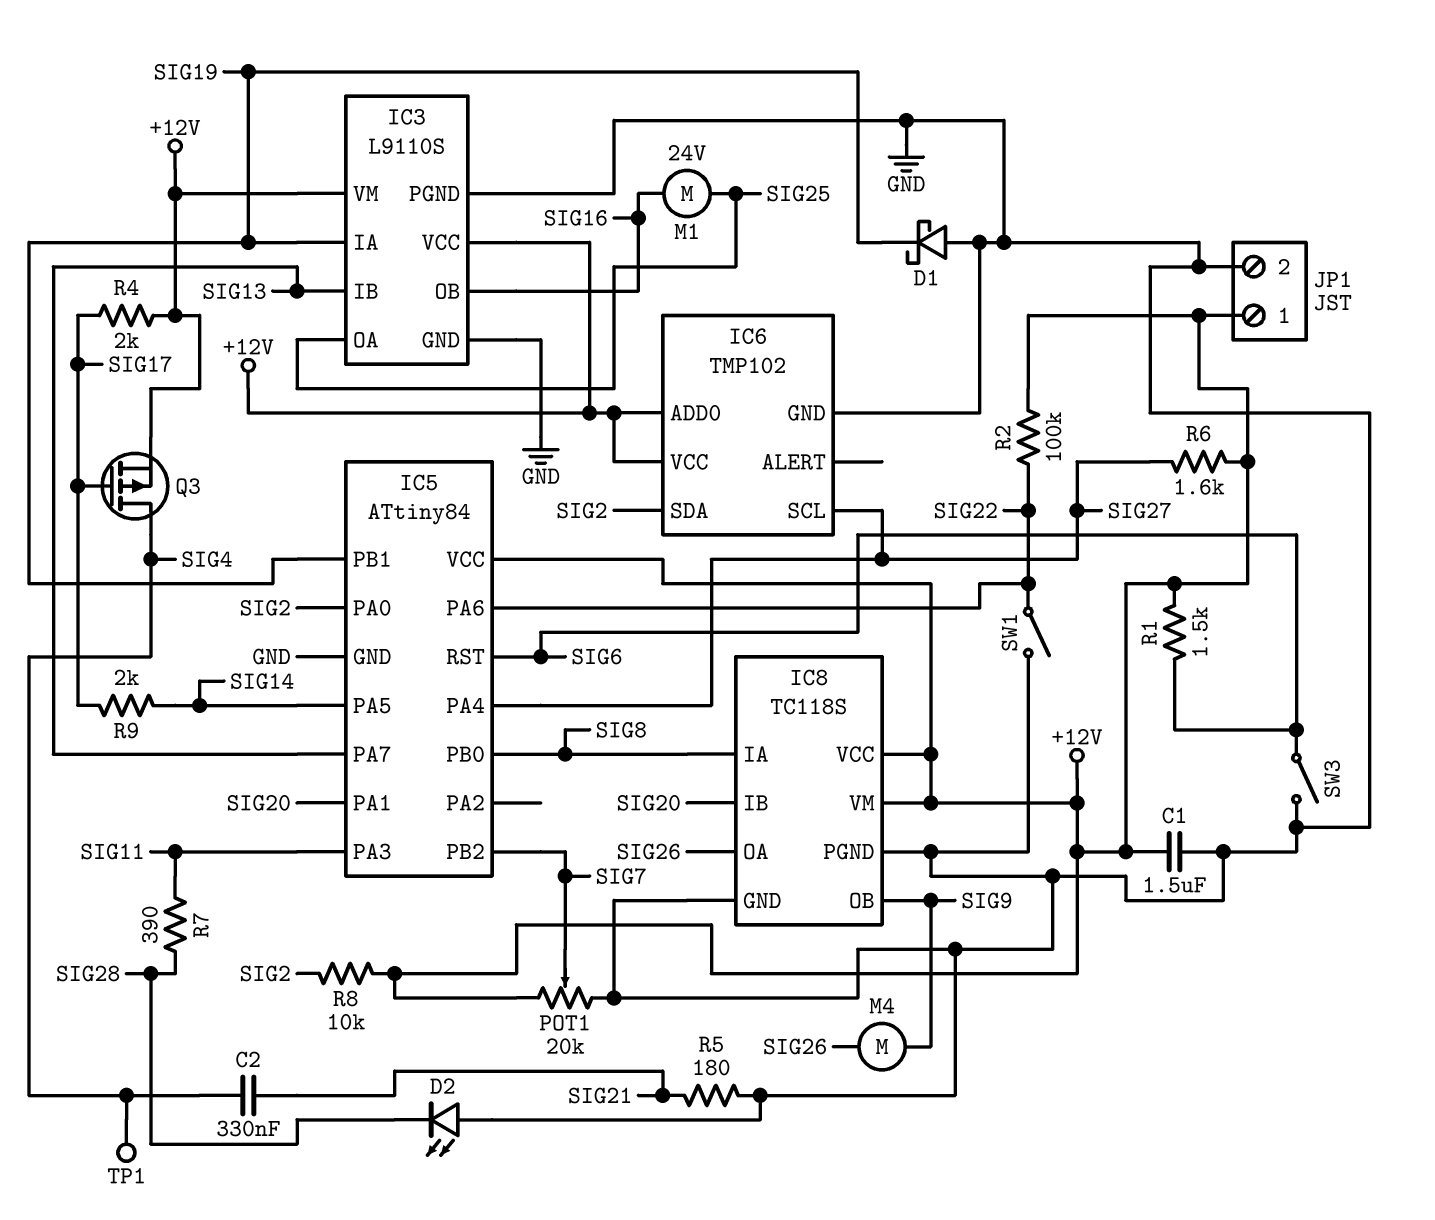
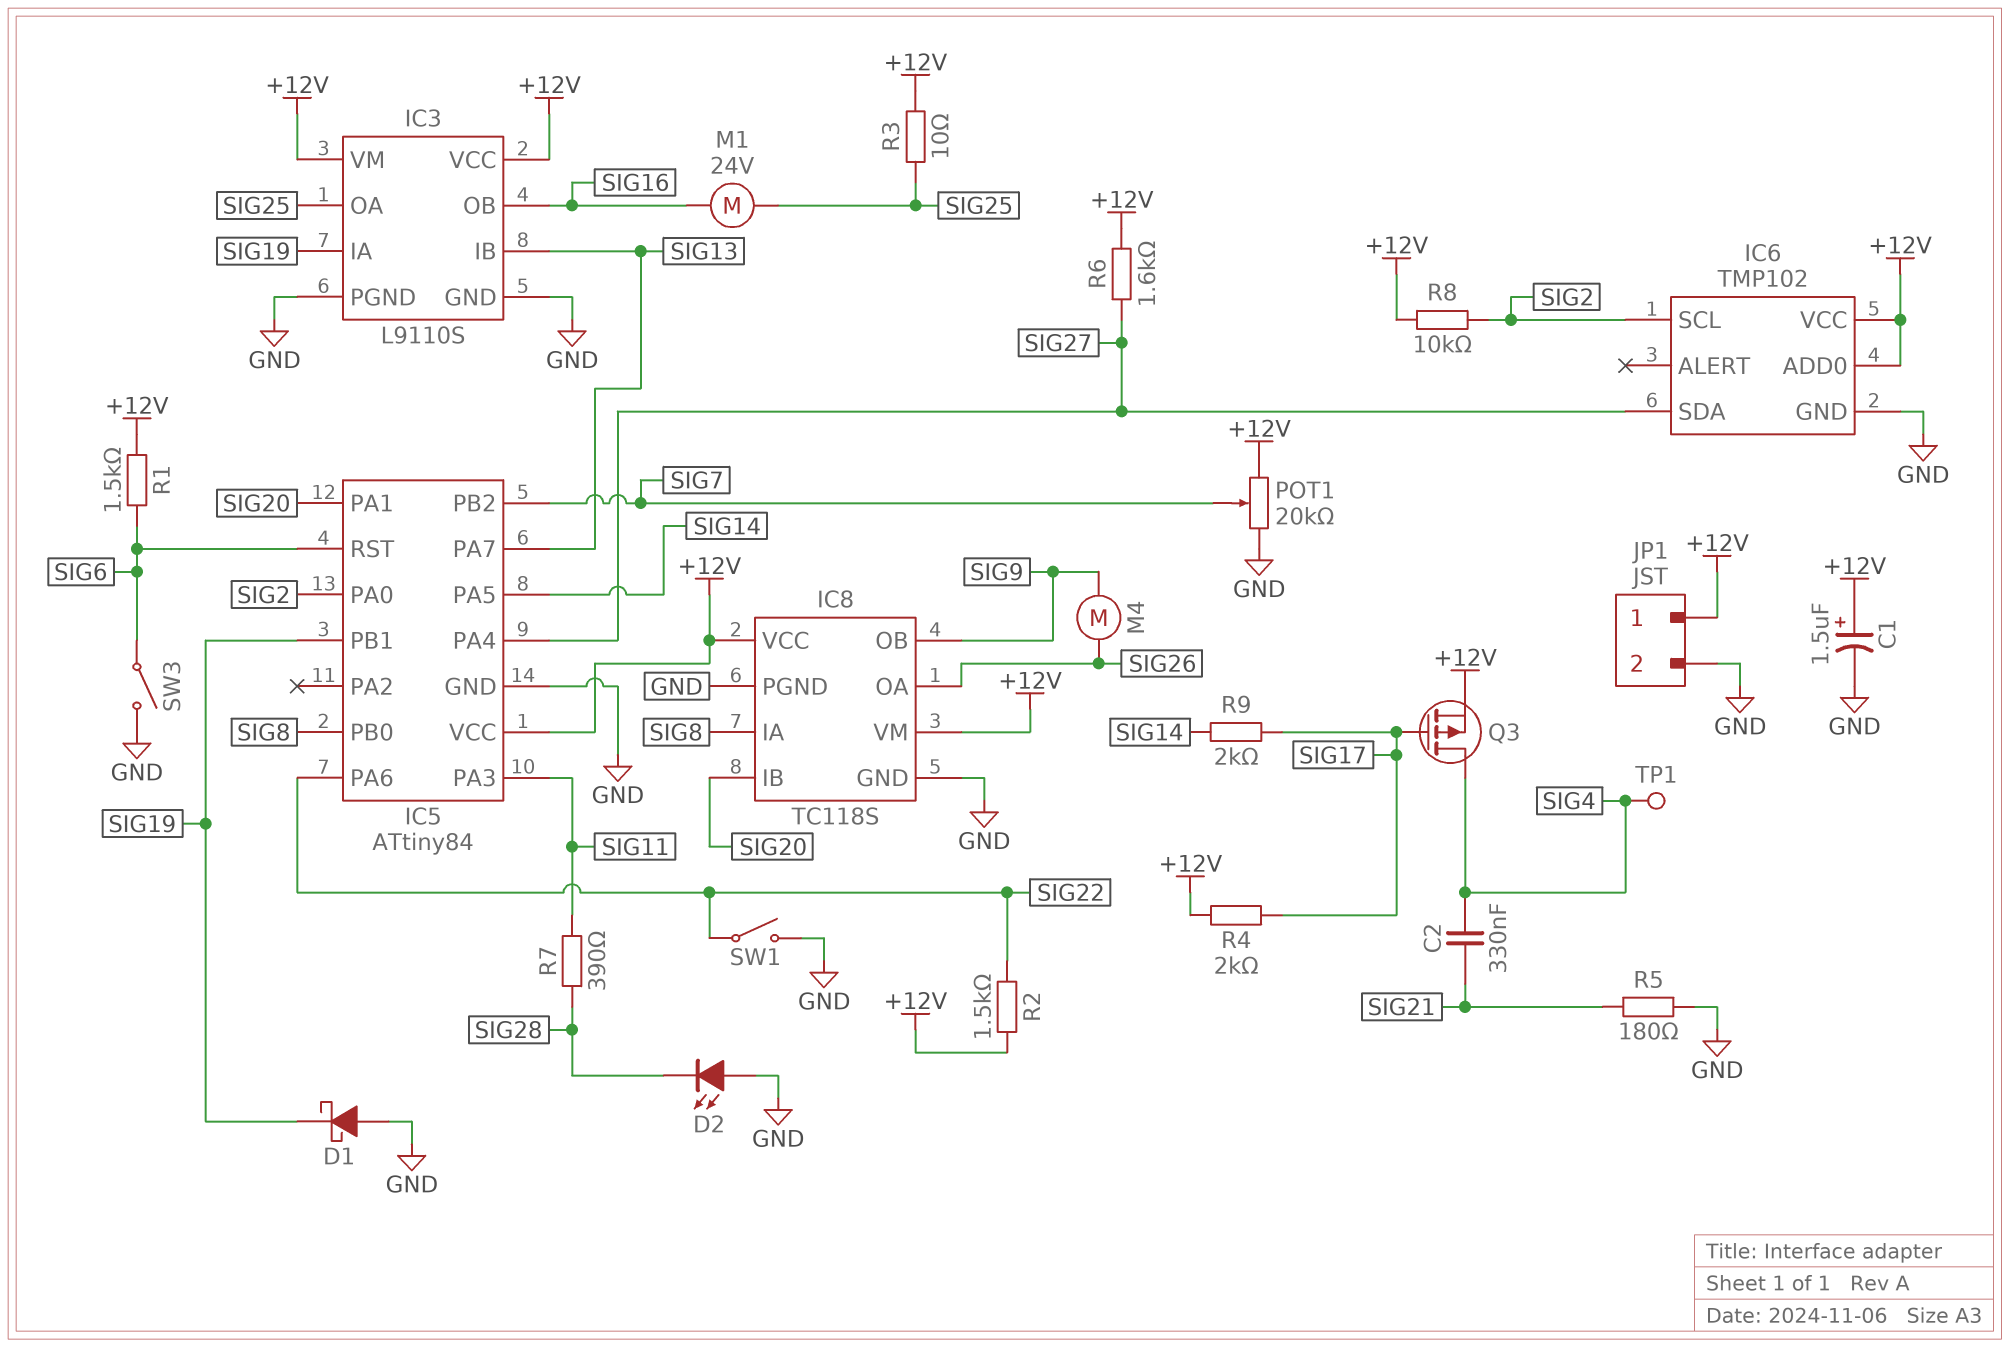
C1: 1.5uF (+12V, GND) -> 1.5uF (plus +12V, minus GND)
IC6 pin SCL: SIG27 -> SIG2
IC6 pin SDA: SIG2 -> SIG27
R2: 100k (+12V, SIG22) -> 1.5k (+12V, SIG22)
R3: none -> 10 (+12V, SIG25)

